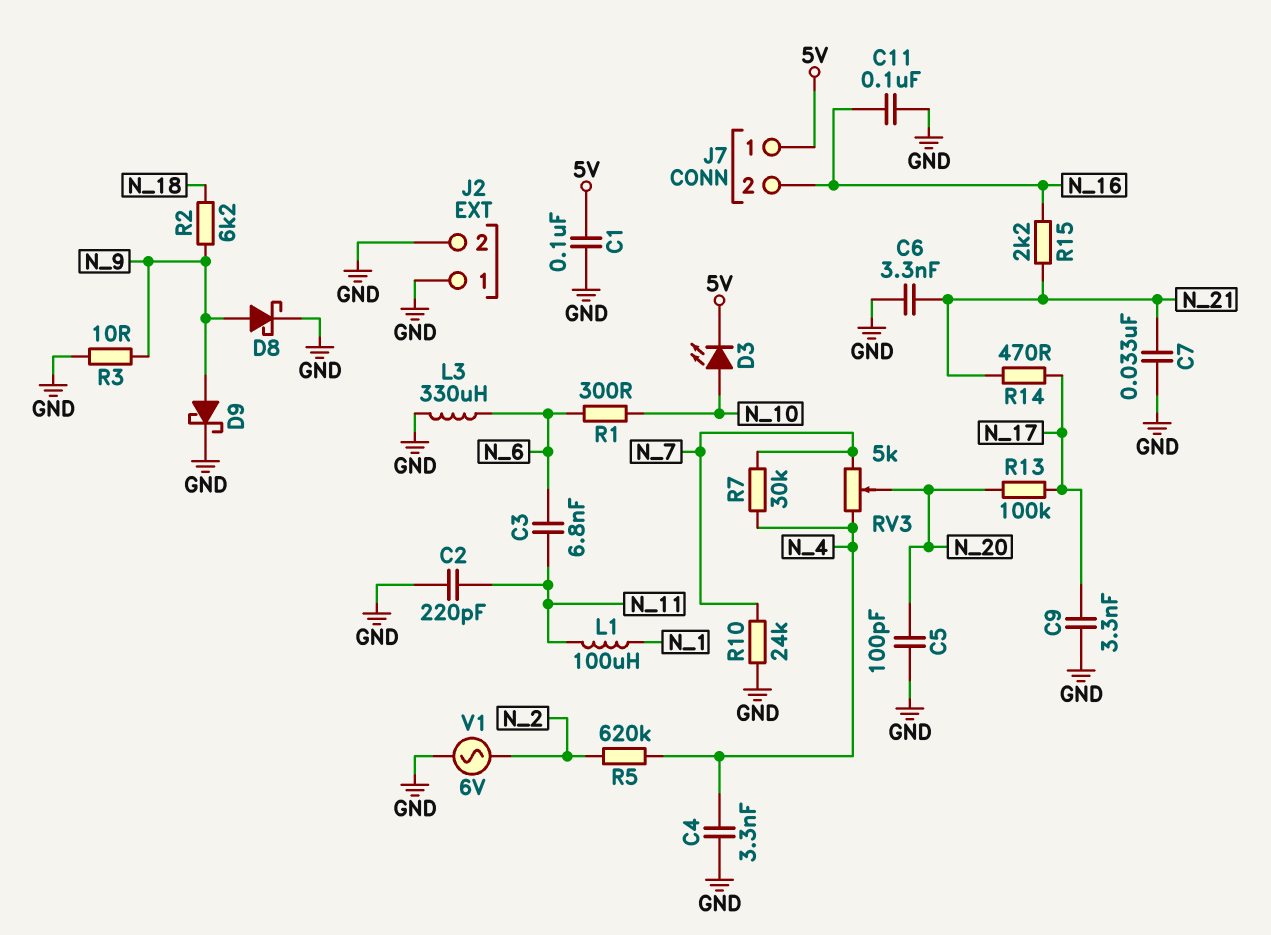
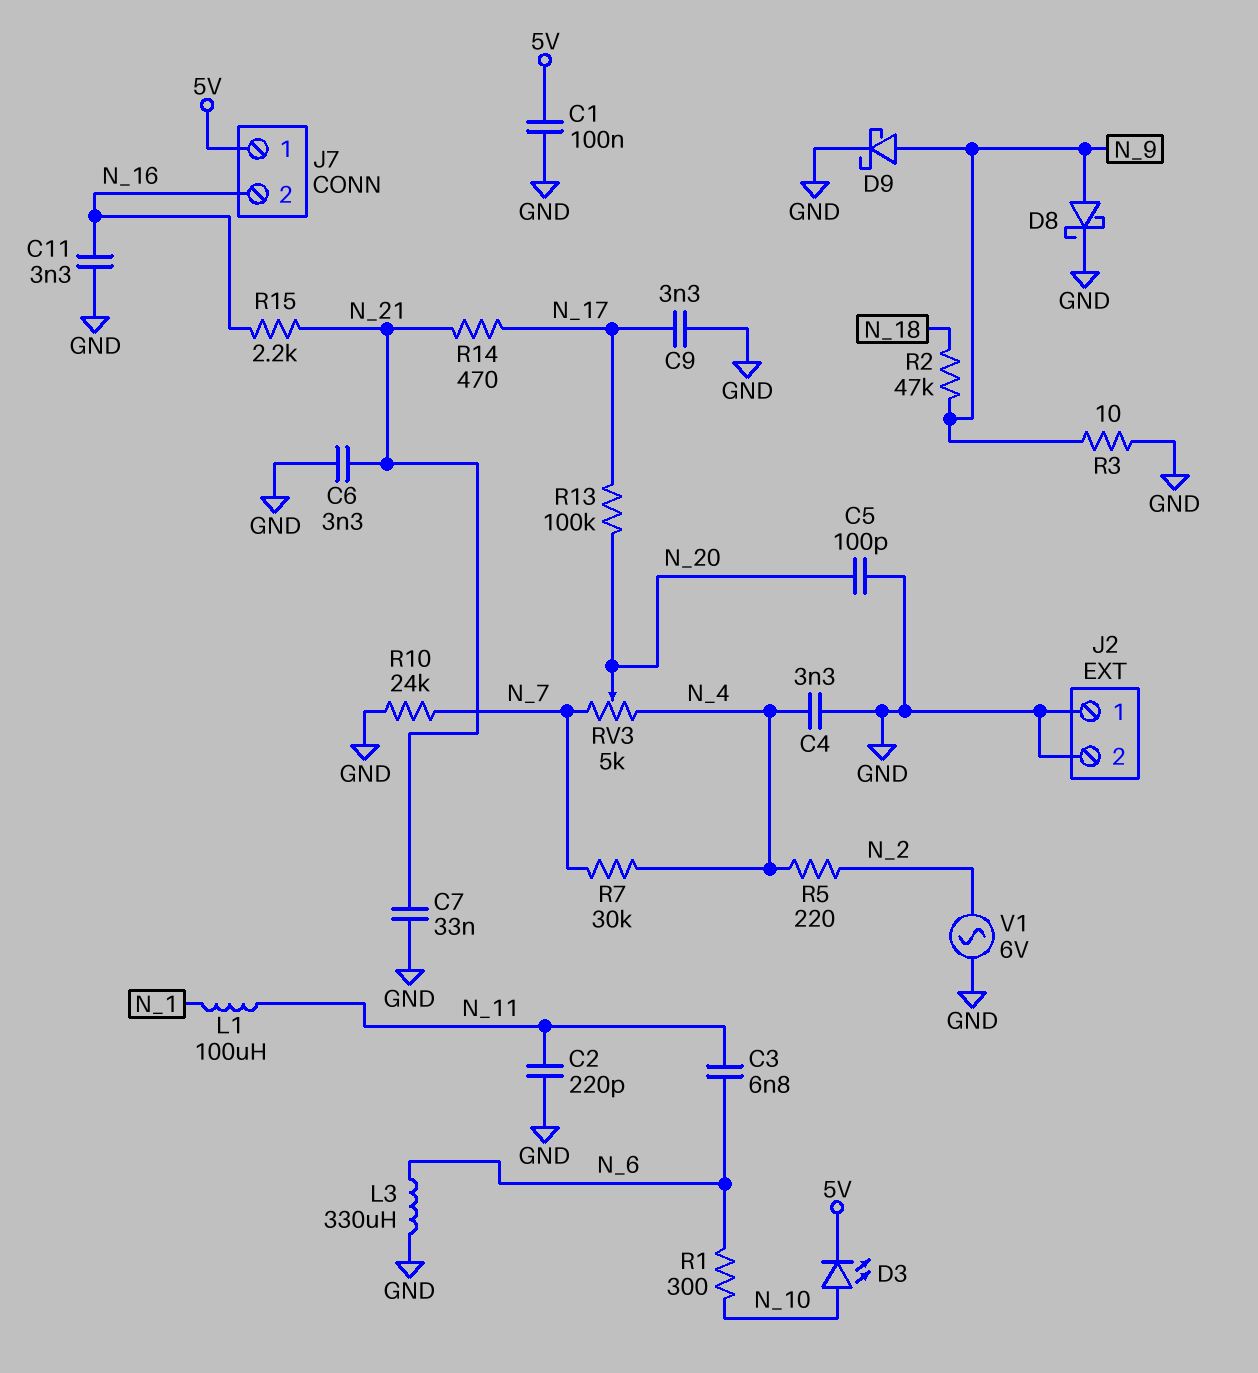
C11: 100nF (GND, N_16) -> 3.3nF (GND, N_16)
R2: 6.2k (N_9, N_18) -> 47k (N_9, N_18)
R5: 620k (N_2, N_4) -> 220 (N_2, N_4)

